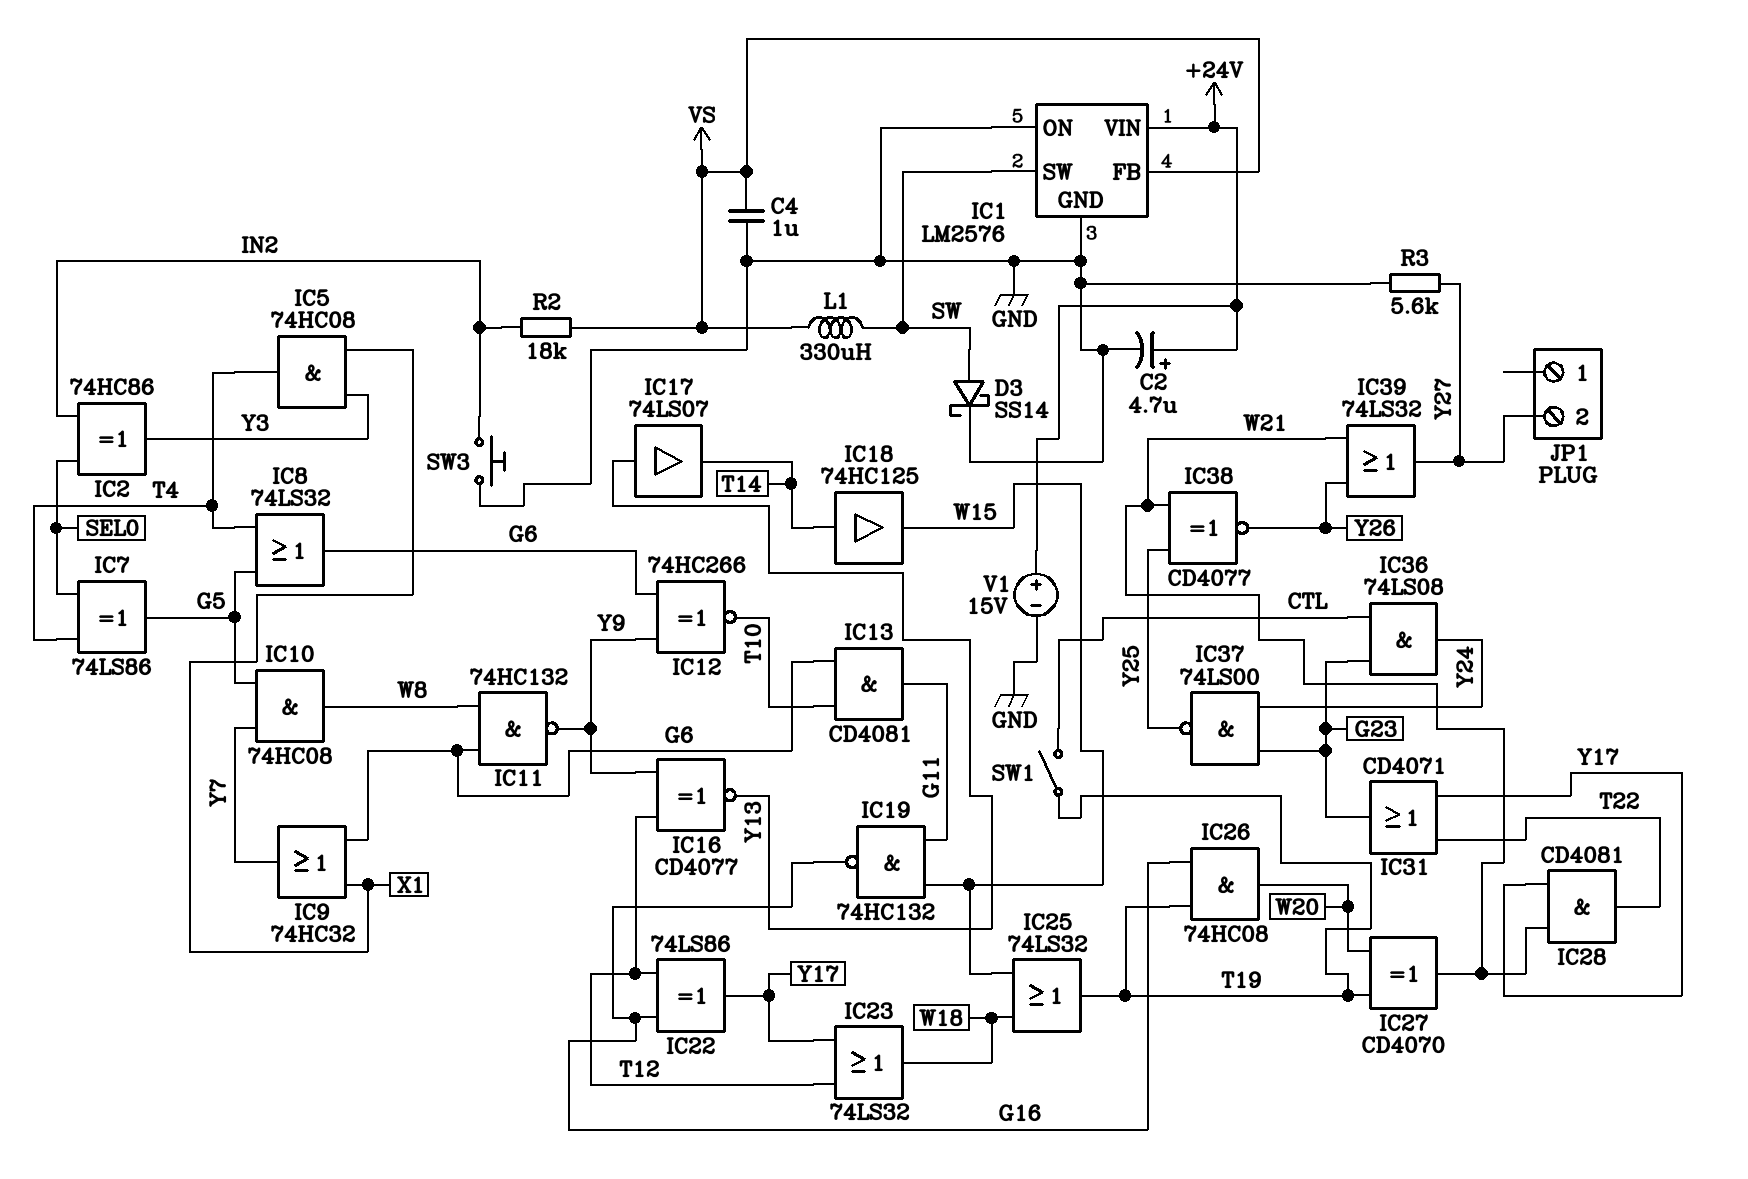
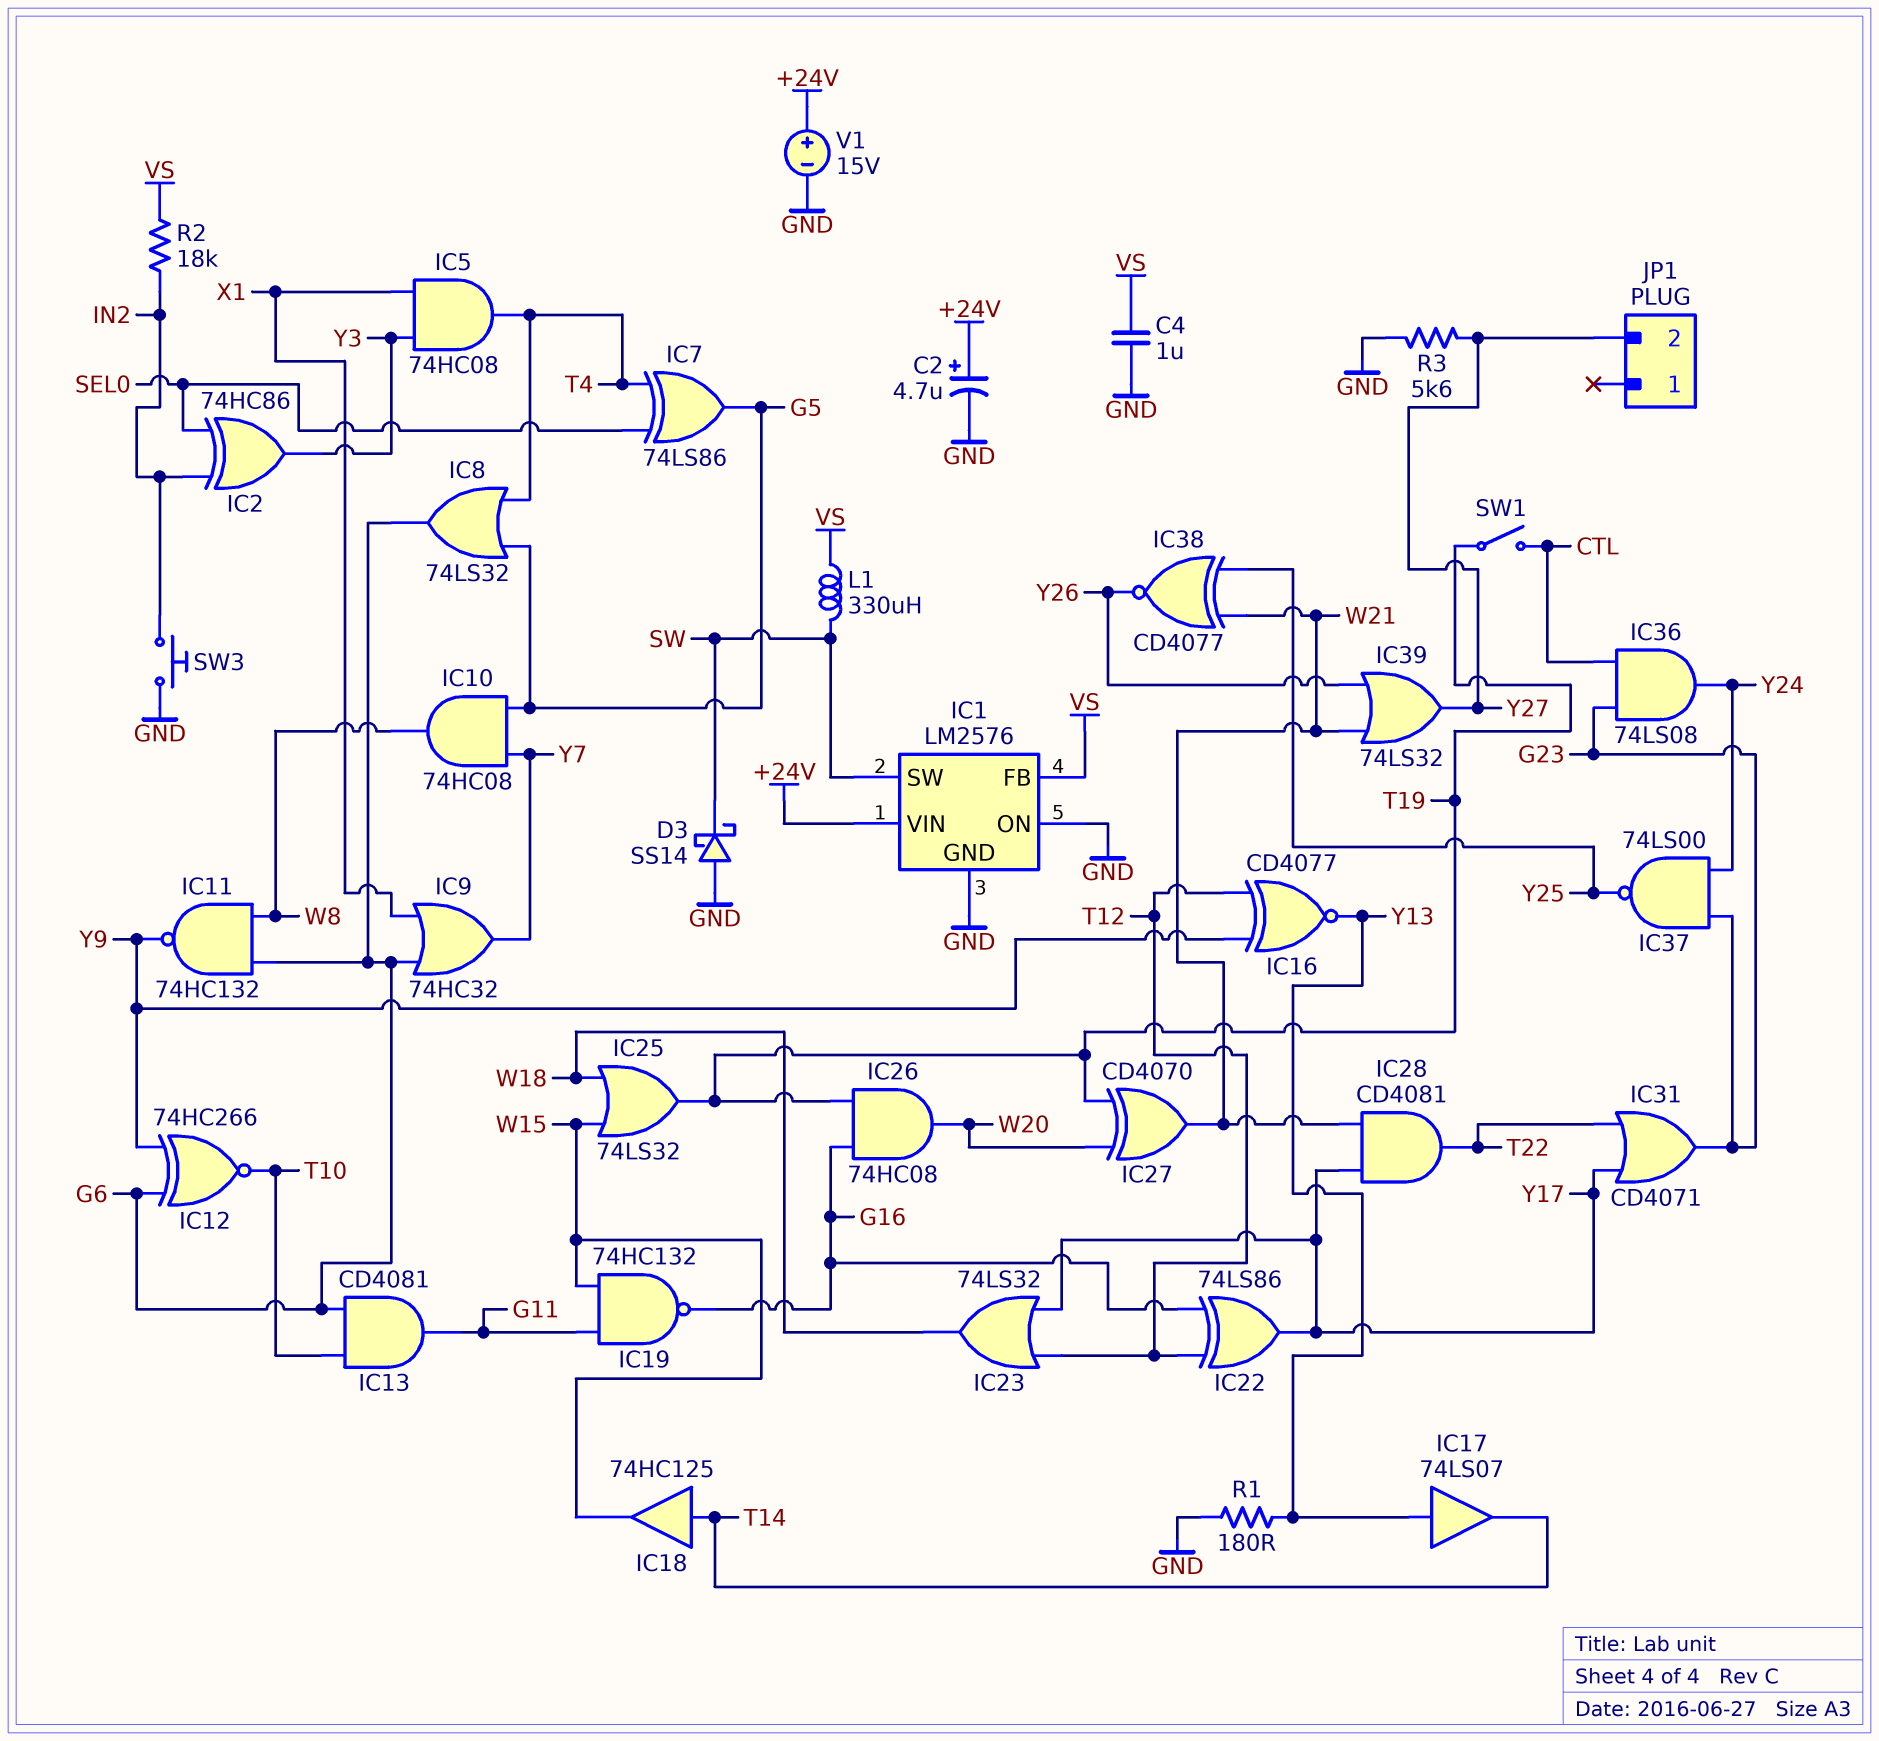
D3: schottky SS14 (A SW, K GND) -> schottky SS14 (A GND, K SW)
R1: none -> 180 (GND, Y13)

